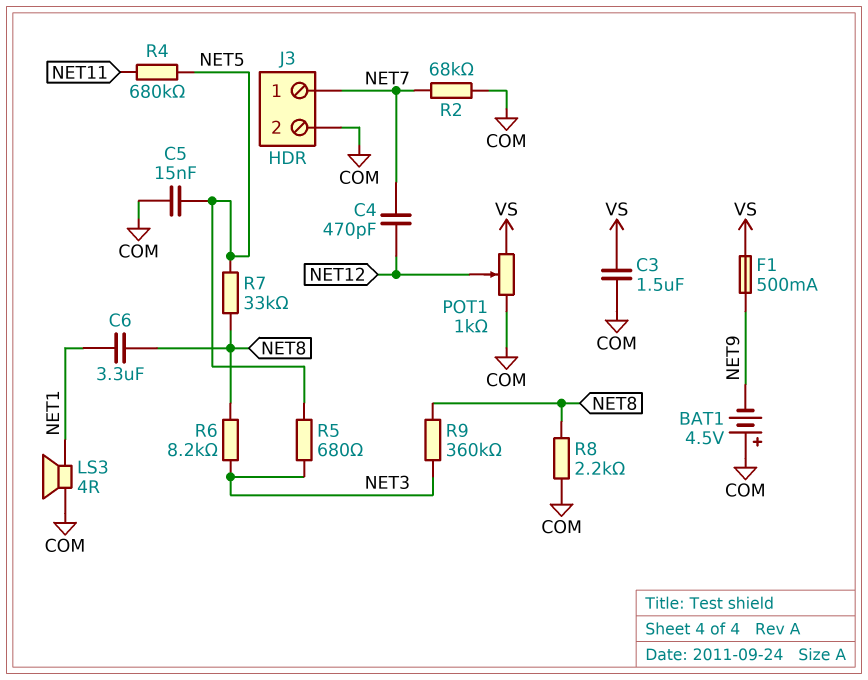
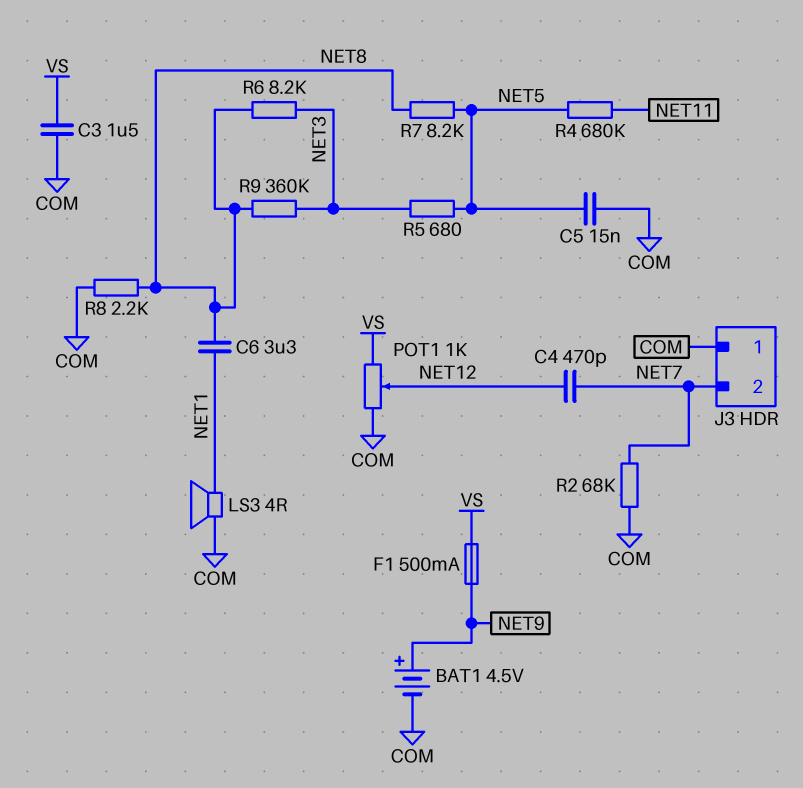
BAT1: 4.5V (plus COM, minus NET9) -> 4.5V (plus NET9, minus COM)
J3 pin 1: NET7 -> COM
J3 pin 2: COM -> NET7
R7: 33k (NET5, NET8) -> 8.2k (NET5, NET8)

